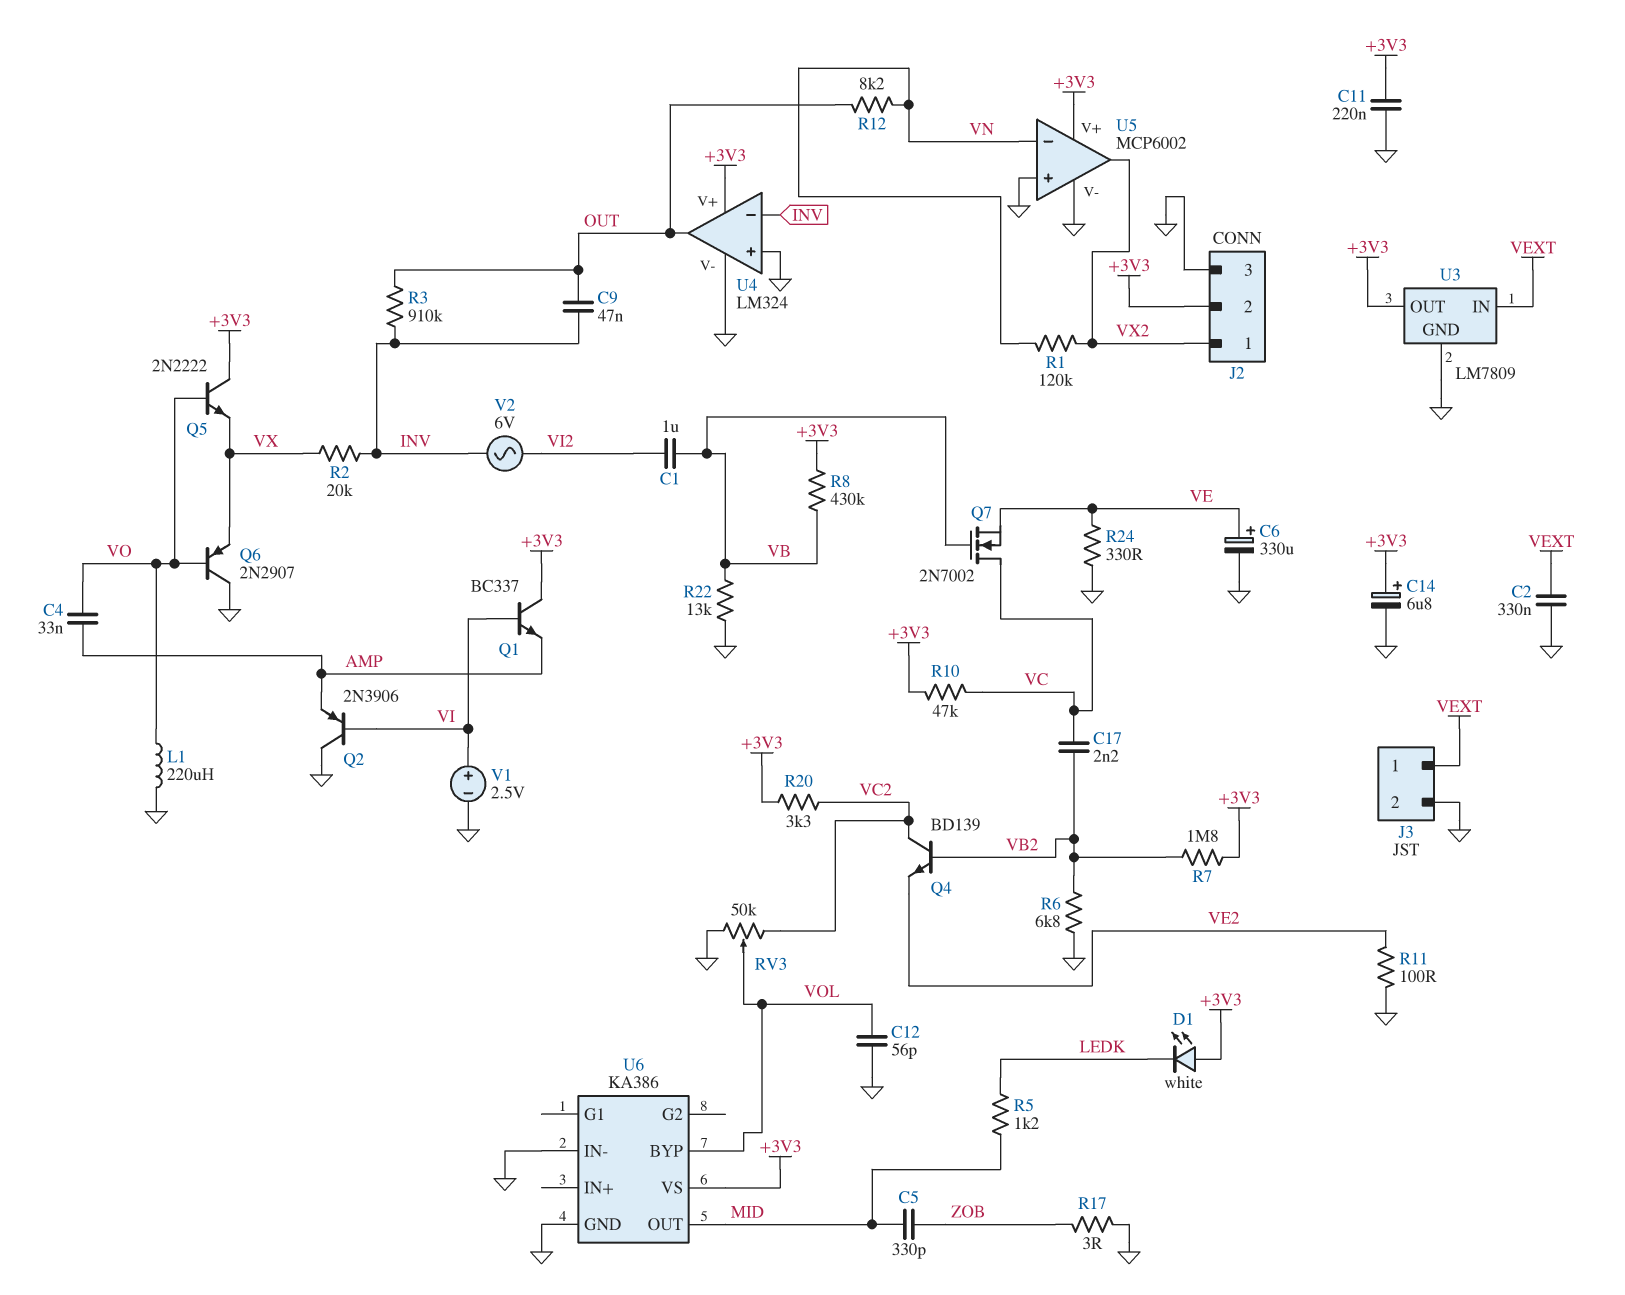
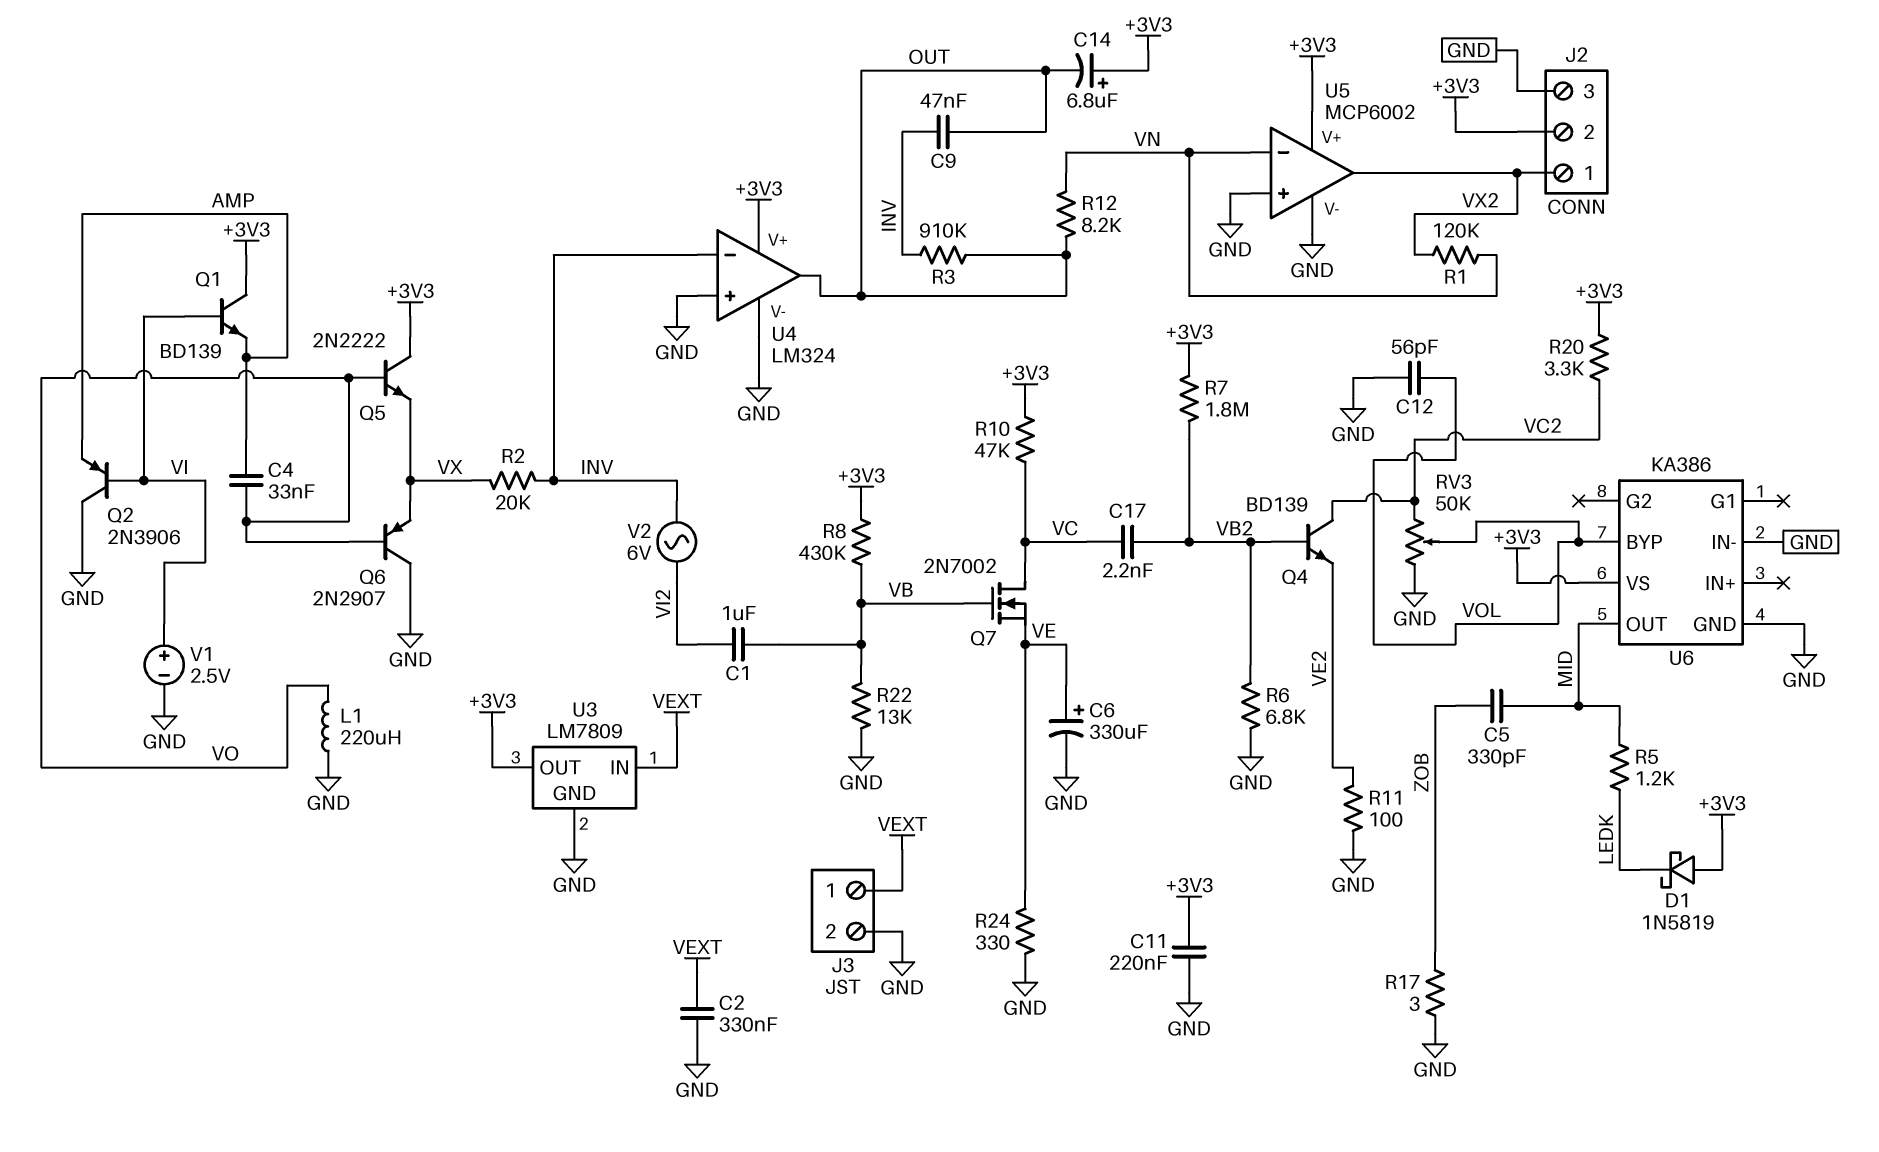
C14: 6.8uF (plus +3V3, minus GND) -> 6.8uF (plus +3V3, minus OUT)
D1: LED white (A +3V3, K LEDK) -> schottky 1N5819 (A +3V3, K LEDK)
Q1: NPN BC337 (B VI, C +3V3, E AMP) -> NPN BD139 (B VI, C +3V3, E AMP)

